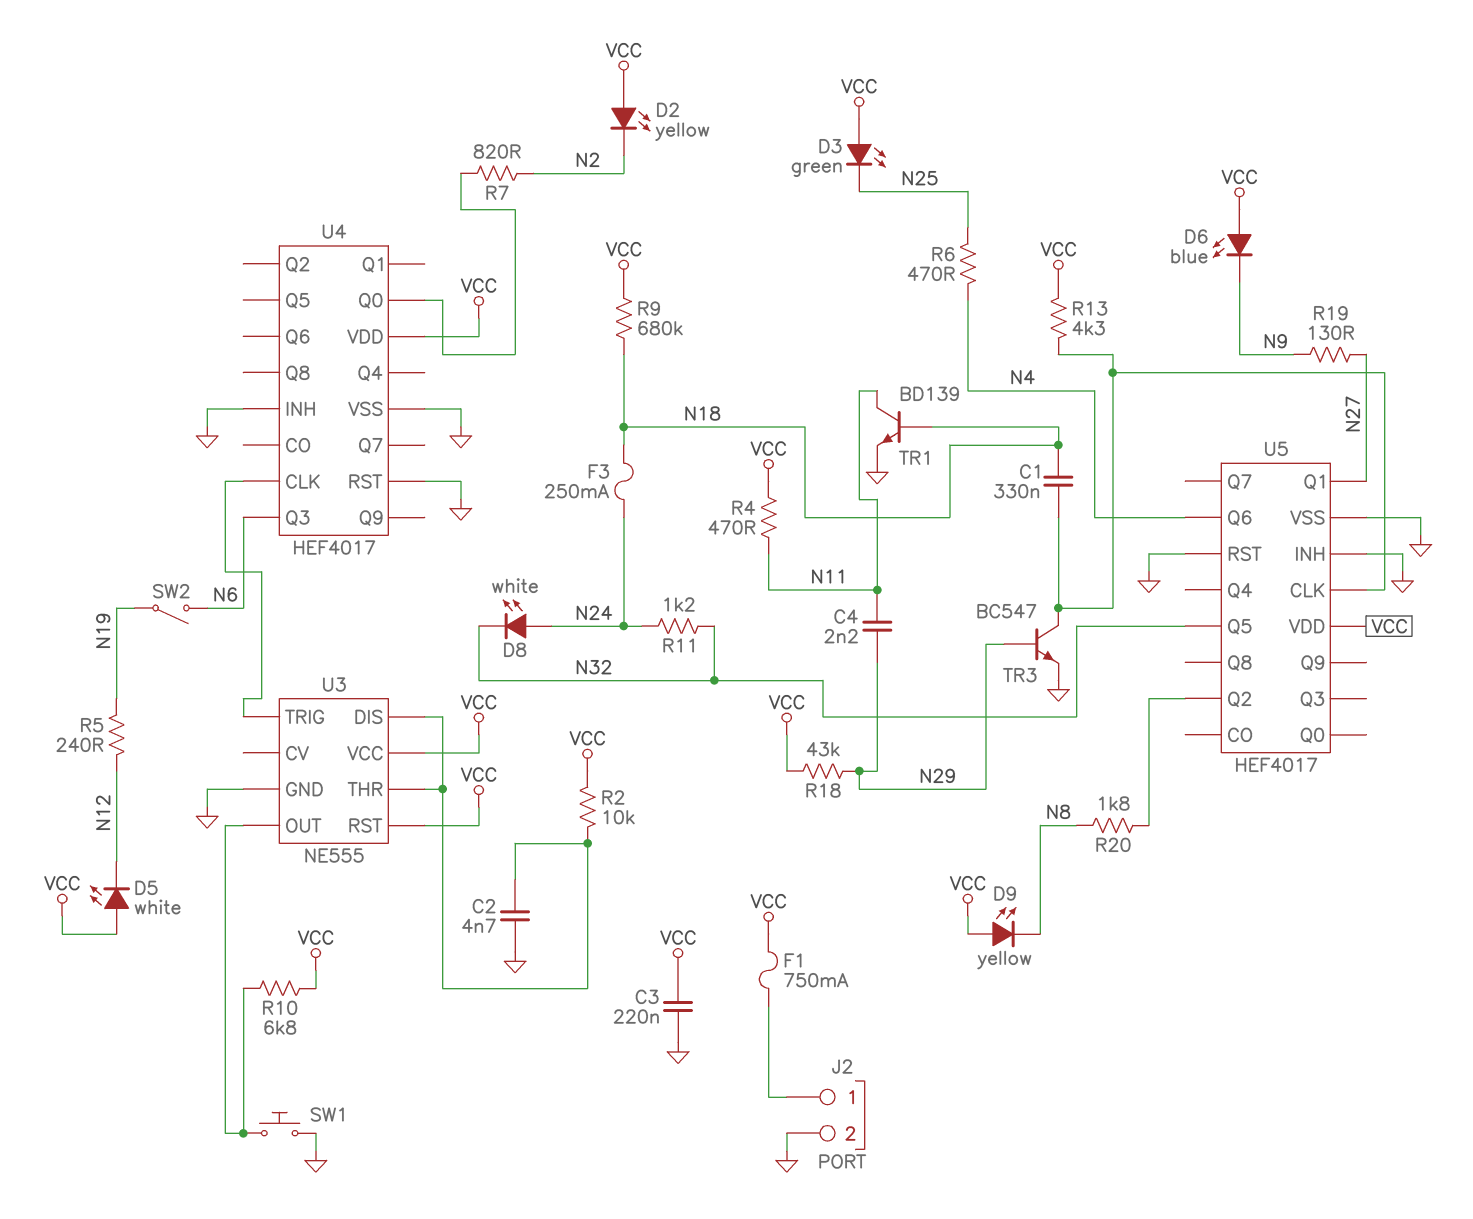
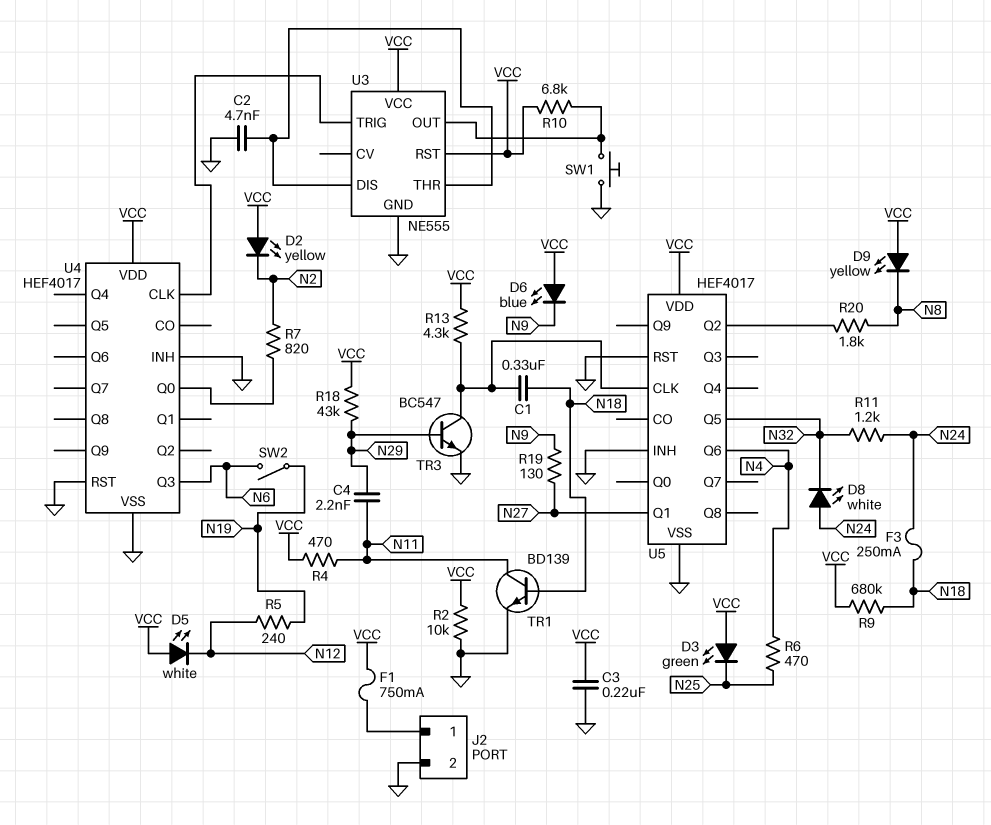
R2: 10k (U3/DIS, VCC) -> 10k (GND, VCC)

